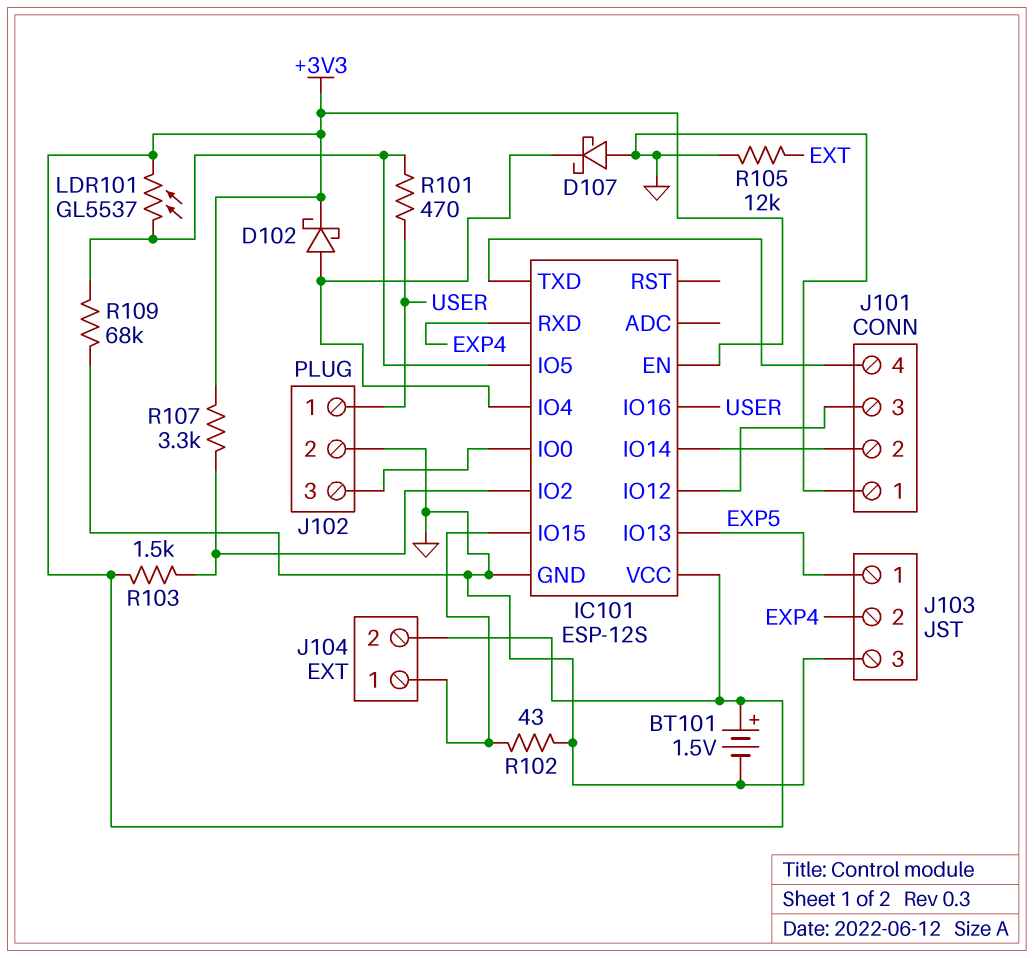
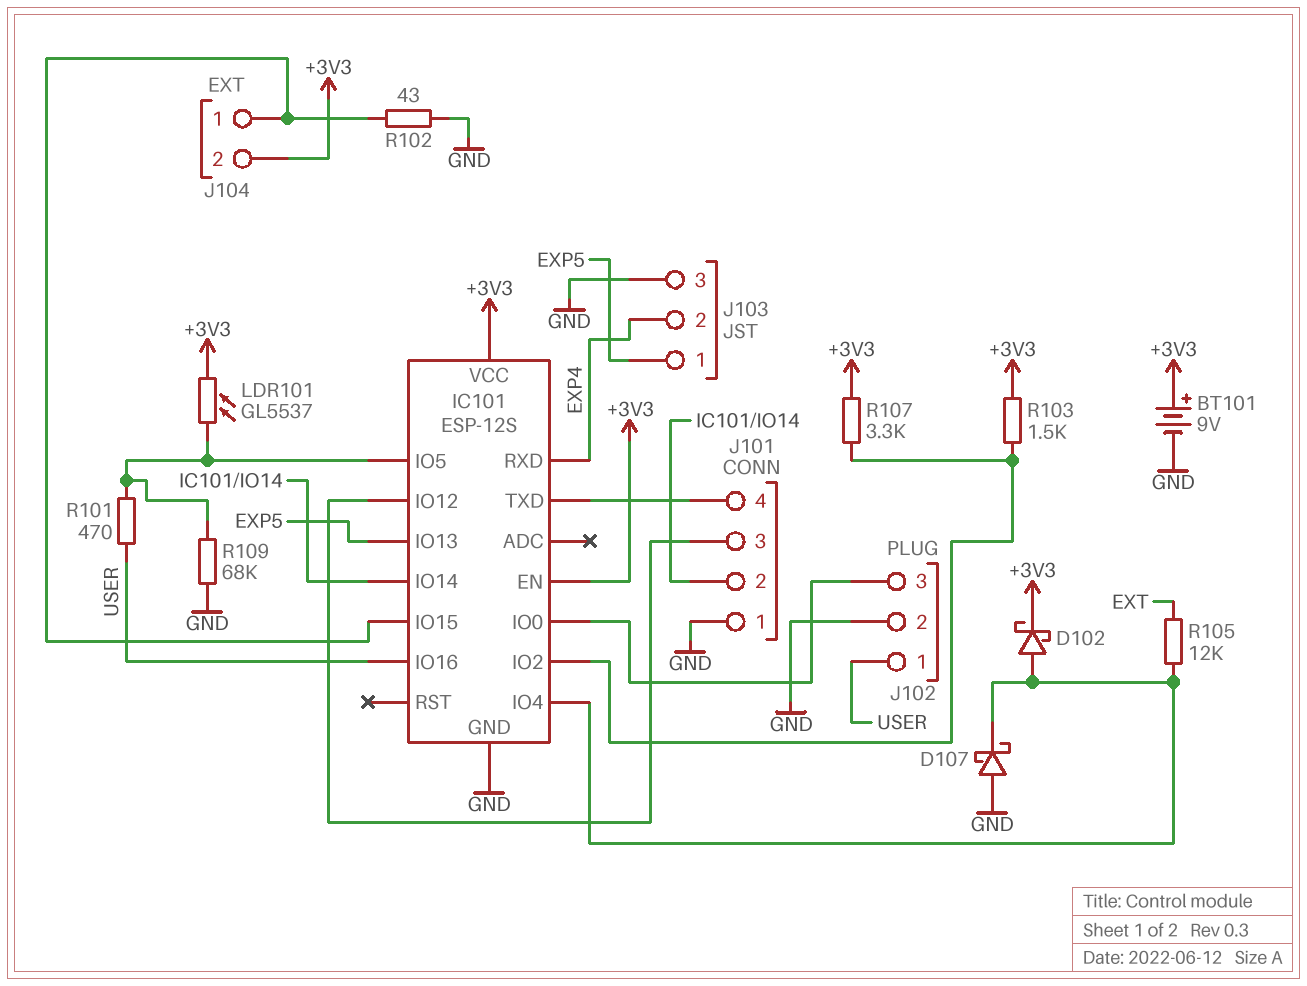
BT101: 1.5V (plus +3V3, minus GND) -> 9V (plus +3V3, minus GND)
R105: 12k (EXT, GND) -> 12k (EXT, IC101/IO4)

